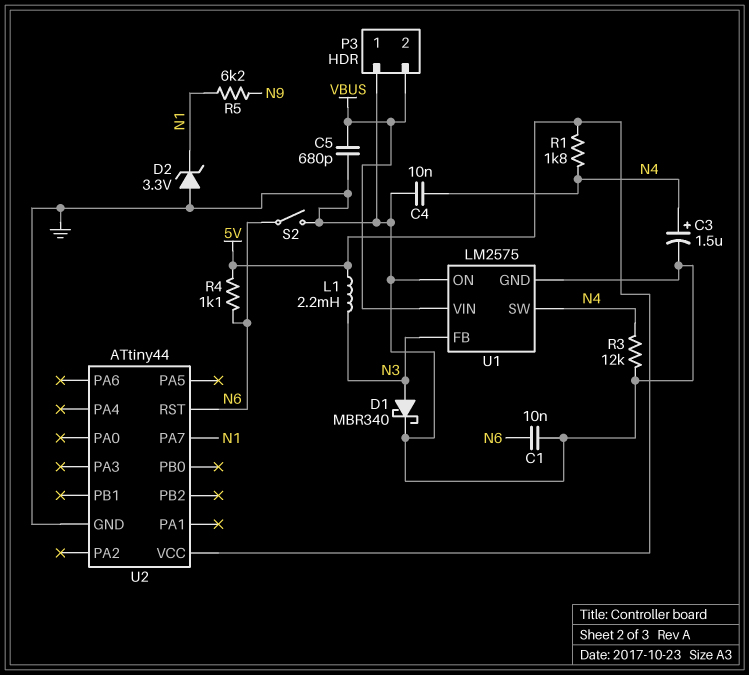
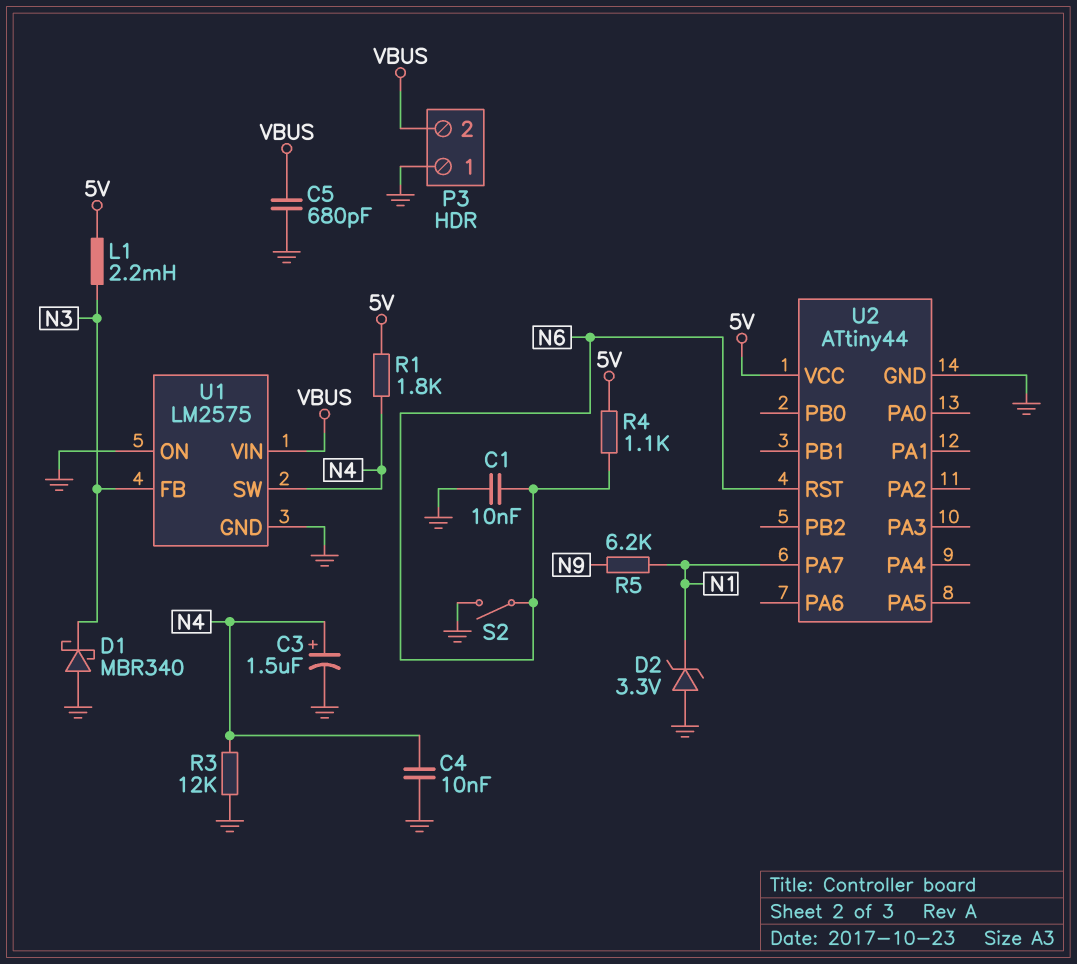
D1: schottky MBR340 (A N3, K GND) -> schottky MBR340 (A GND, K N3)

